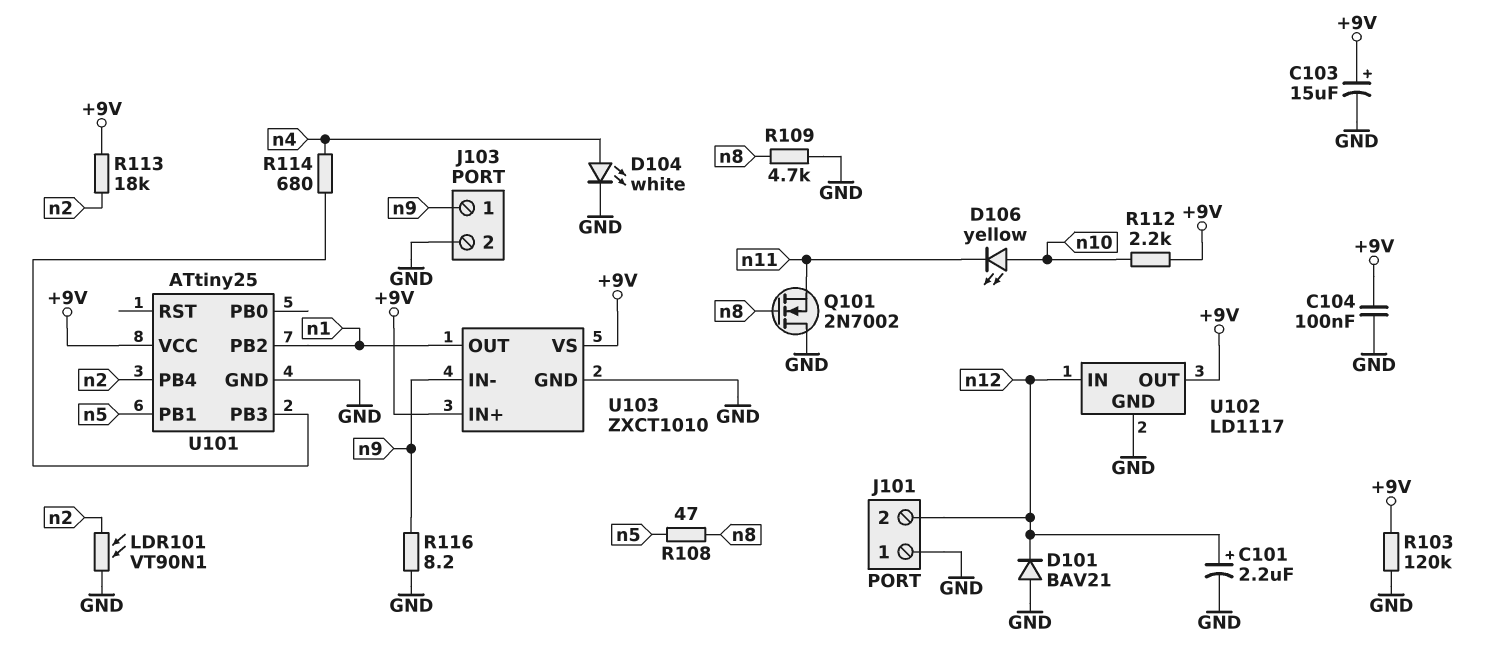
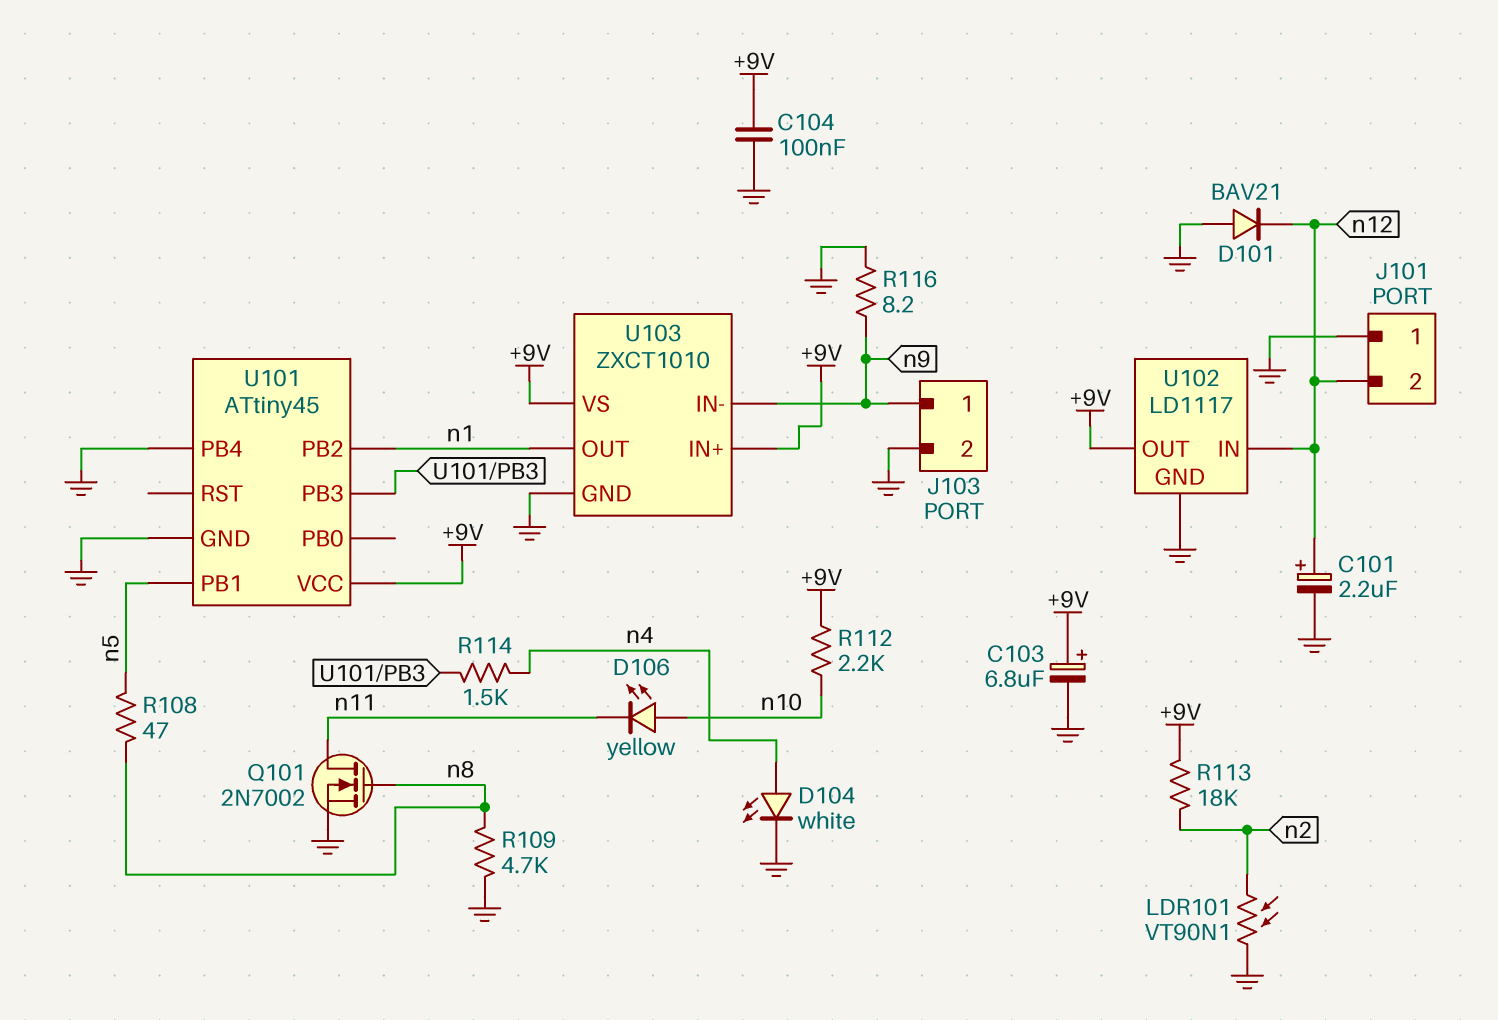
C103: 15uF (plus +9V, minus GND) -> 6.8uF (plus +9V, minus GND)
Q101: NMOS 2N7002 (G n8, D GND, S n11) -> NMOS 2N7002 (G n8, D n11, S GND)
R103: 120k (+9V, GND) -> none
R114: 680 (U101/PB3, n4) -> 1.5k (U101/PB3, n4)
U101: ATtiny25 -> ATtiny45
U101 pin PB4: n2 -> GND

